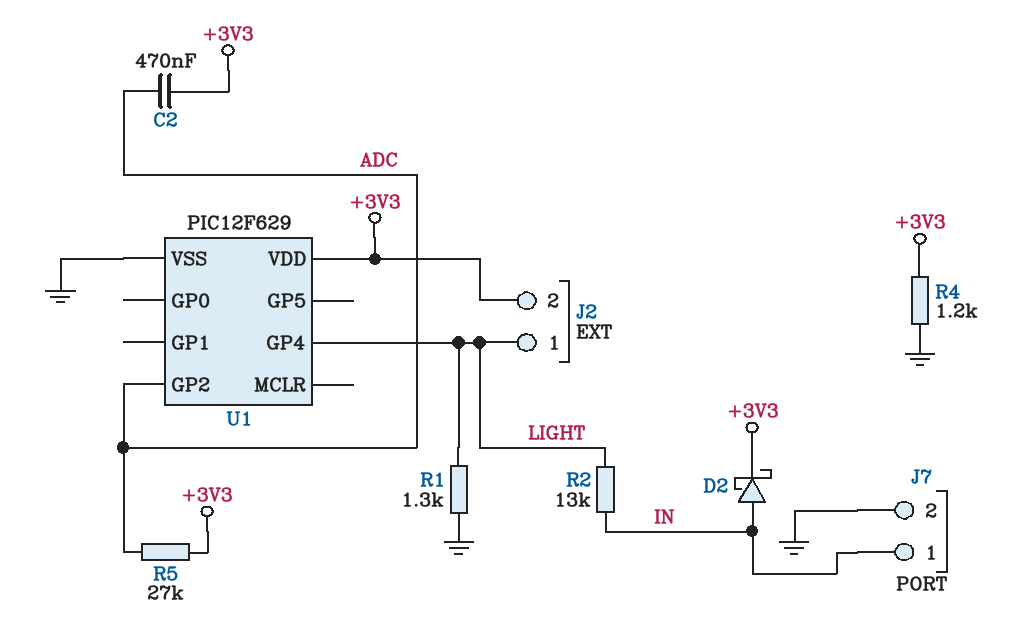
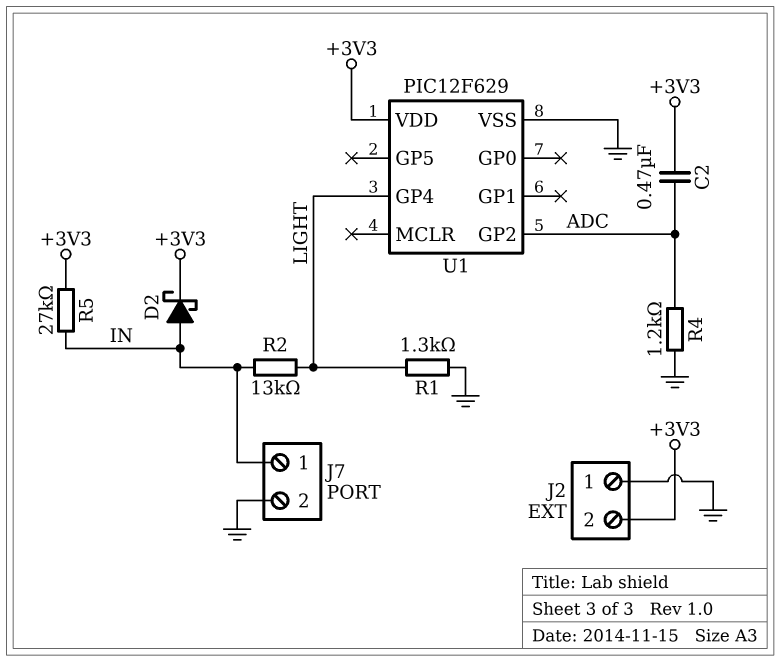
J2 pin 1: LIGHT -> GND
R4: 1.2k (+3V3, GND) -> 1.2k (ADC, GND)
R5: 27k (+3V3, ADC) -> 27k (+3V3, IN)

